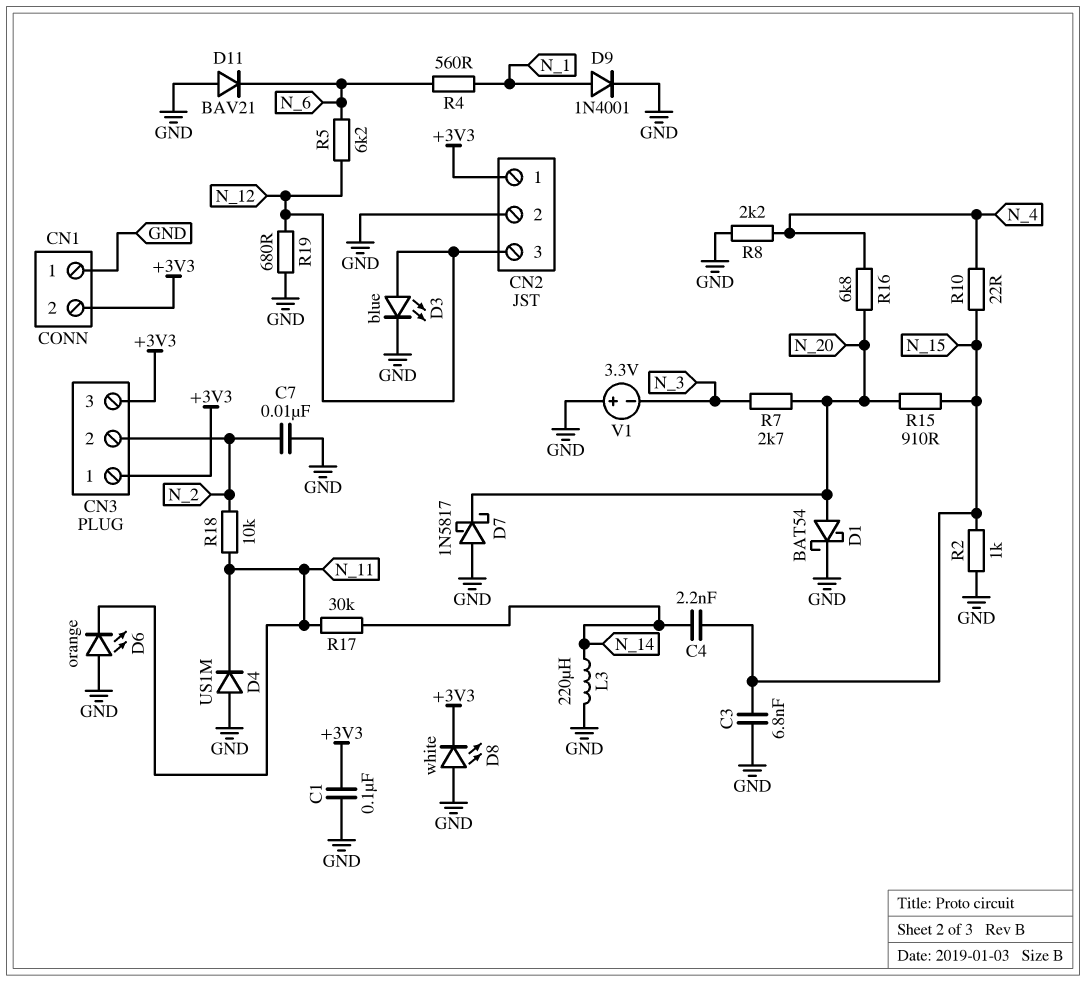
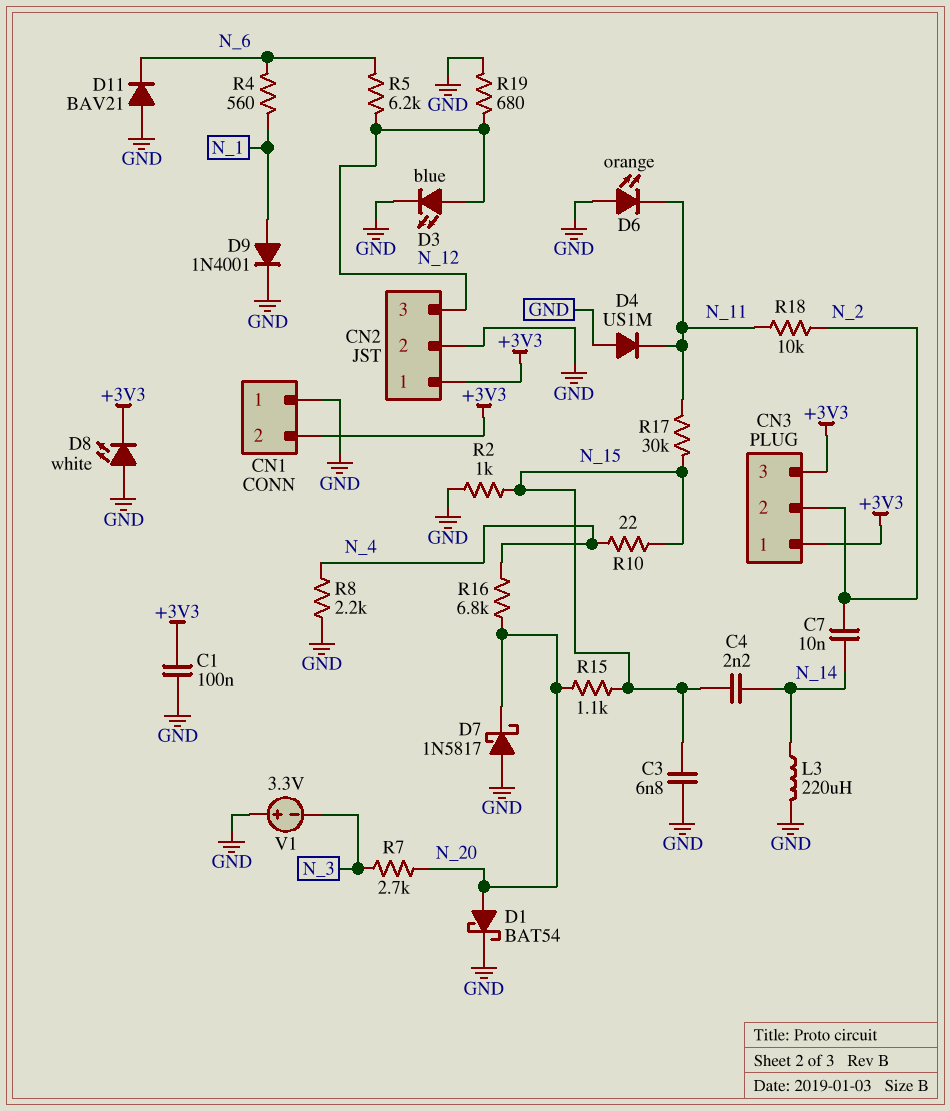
C7: 10nF (GND, N_2) -> 10nF (N_2, N_14)
R15: 910 (N_15, N_20) -> 1.1k (N_15, N_20)
R17: 30k (N_11, N_14) -> 30k (N_11, N_15)

